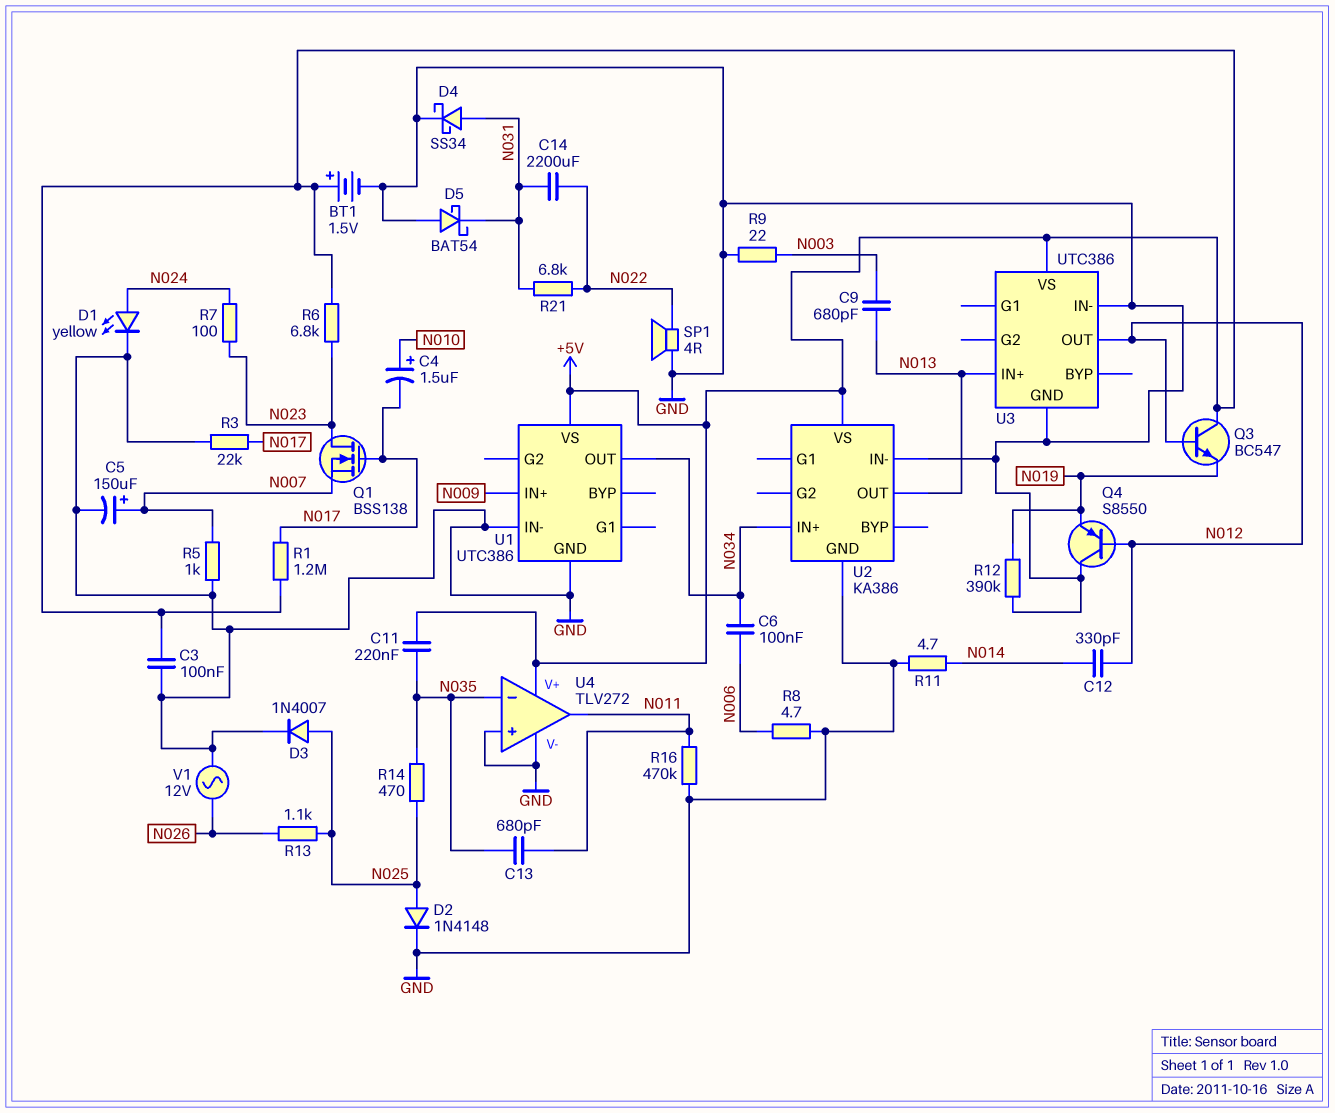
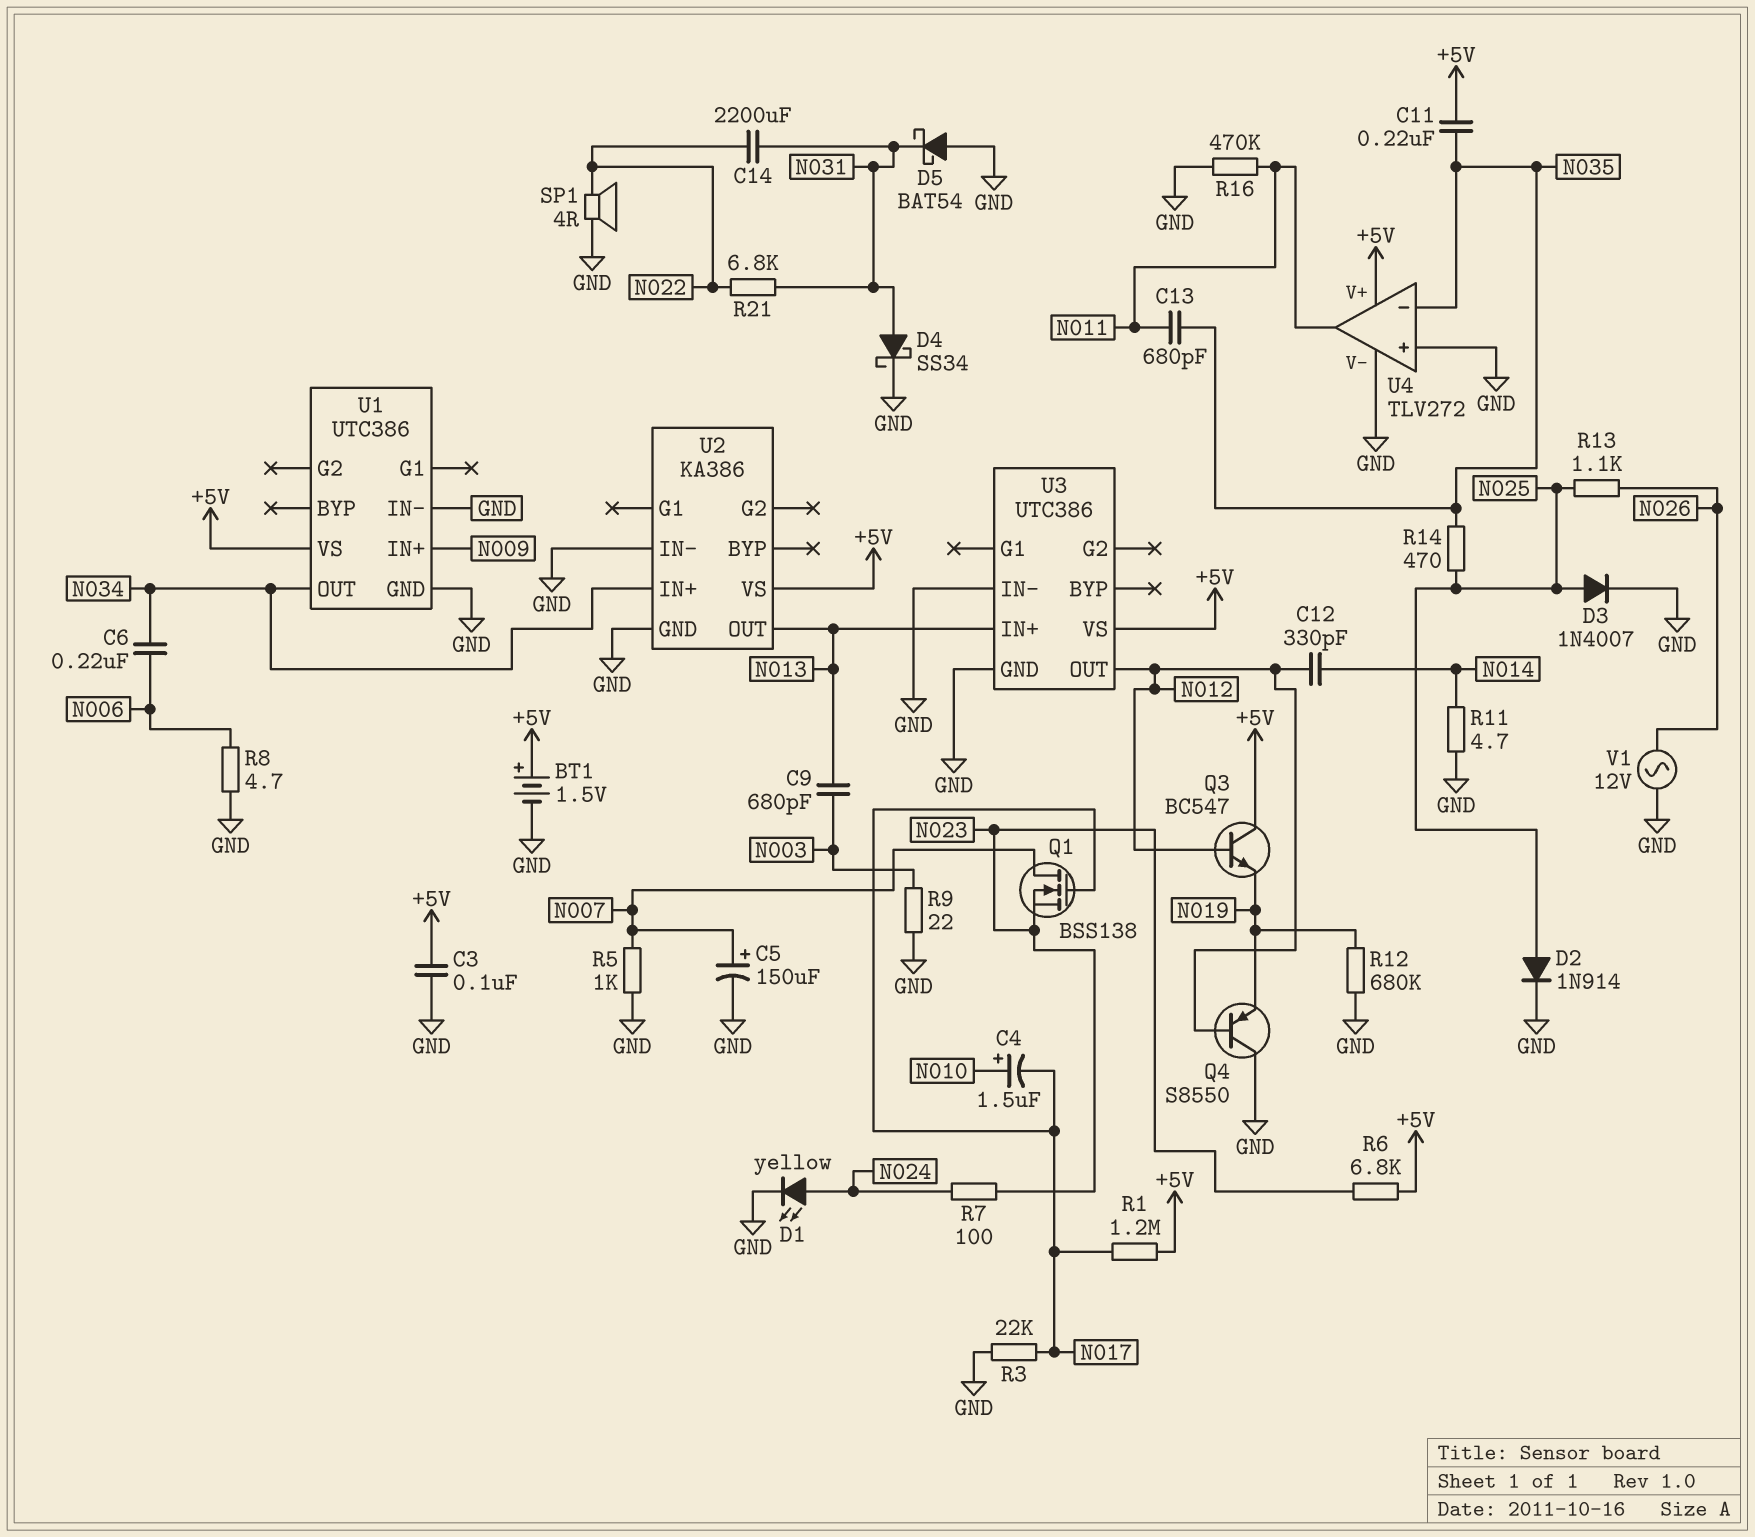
C6: 100nF (N006, N034) -> 220nF (N006, N034)
D2: diode 1N4148 (A N025, K GND) -> diode 1N914 (A N025, K GND)
Q1: NMOS BSS138 (G N017, D N023, S N007) -> NMOS BSS138 (G N017, D N007, S N023)
R12: 390k (GND, N019) -> 680k (GND, N019)

